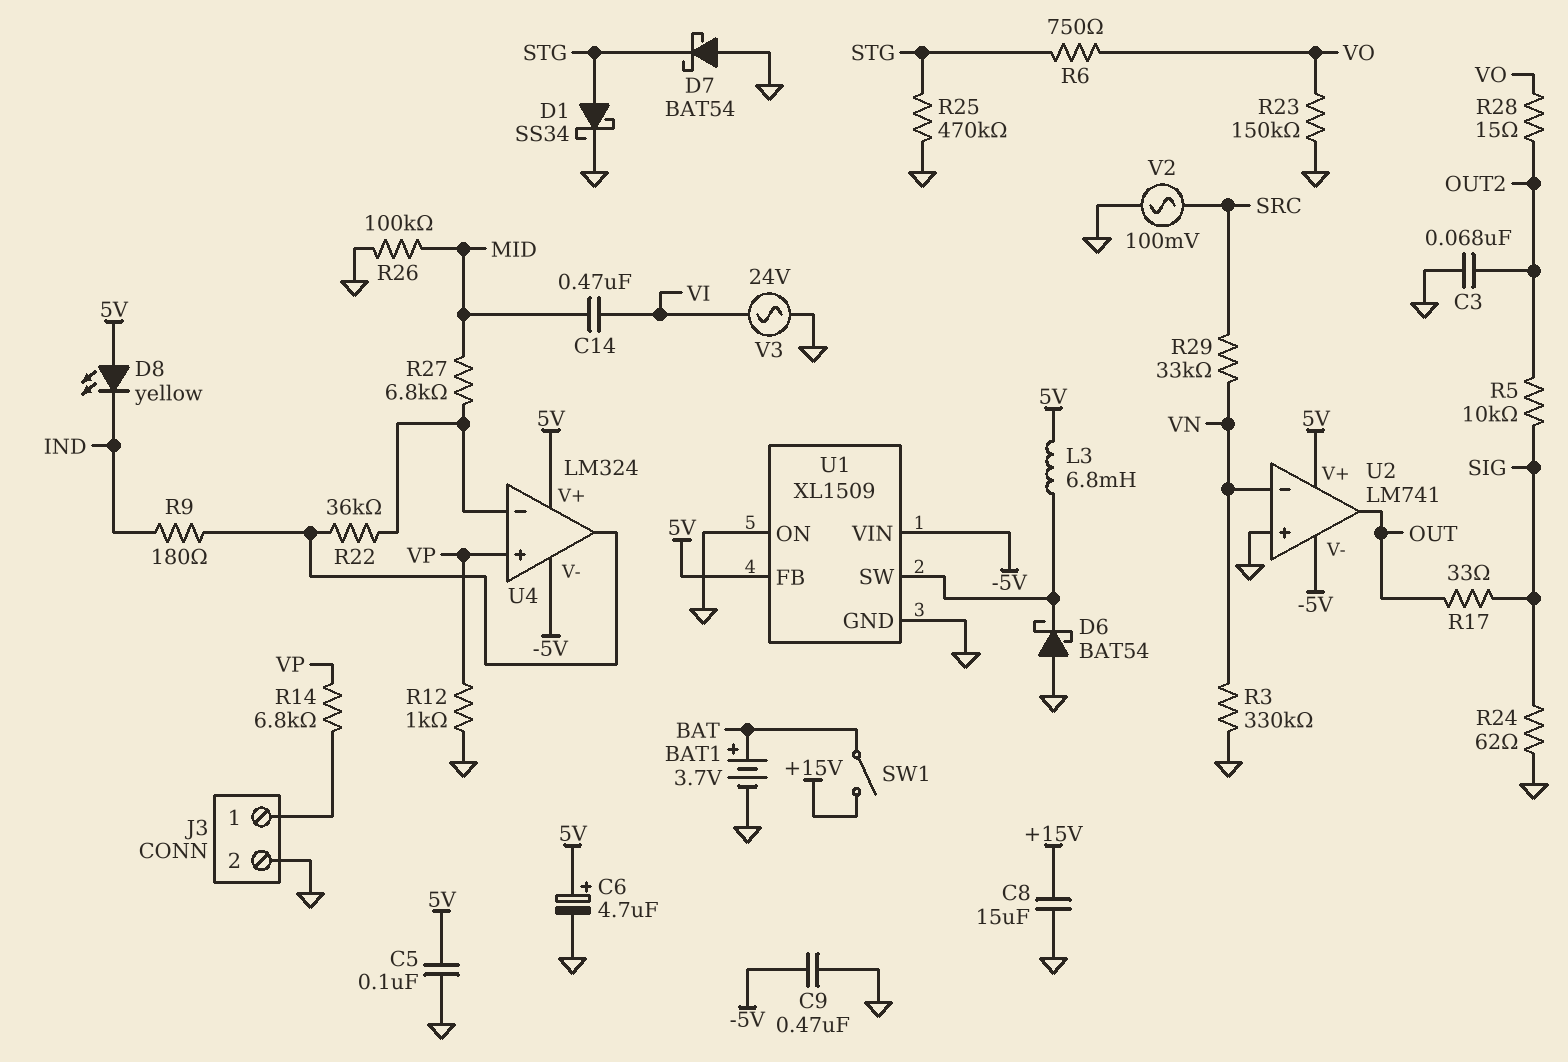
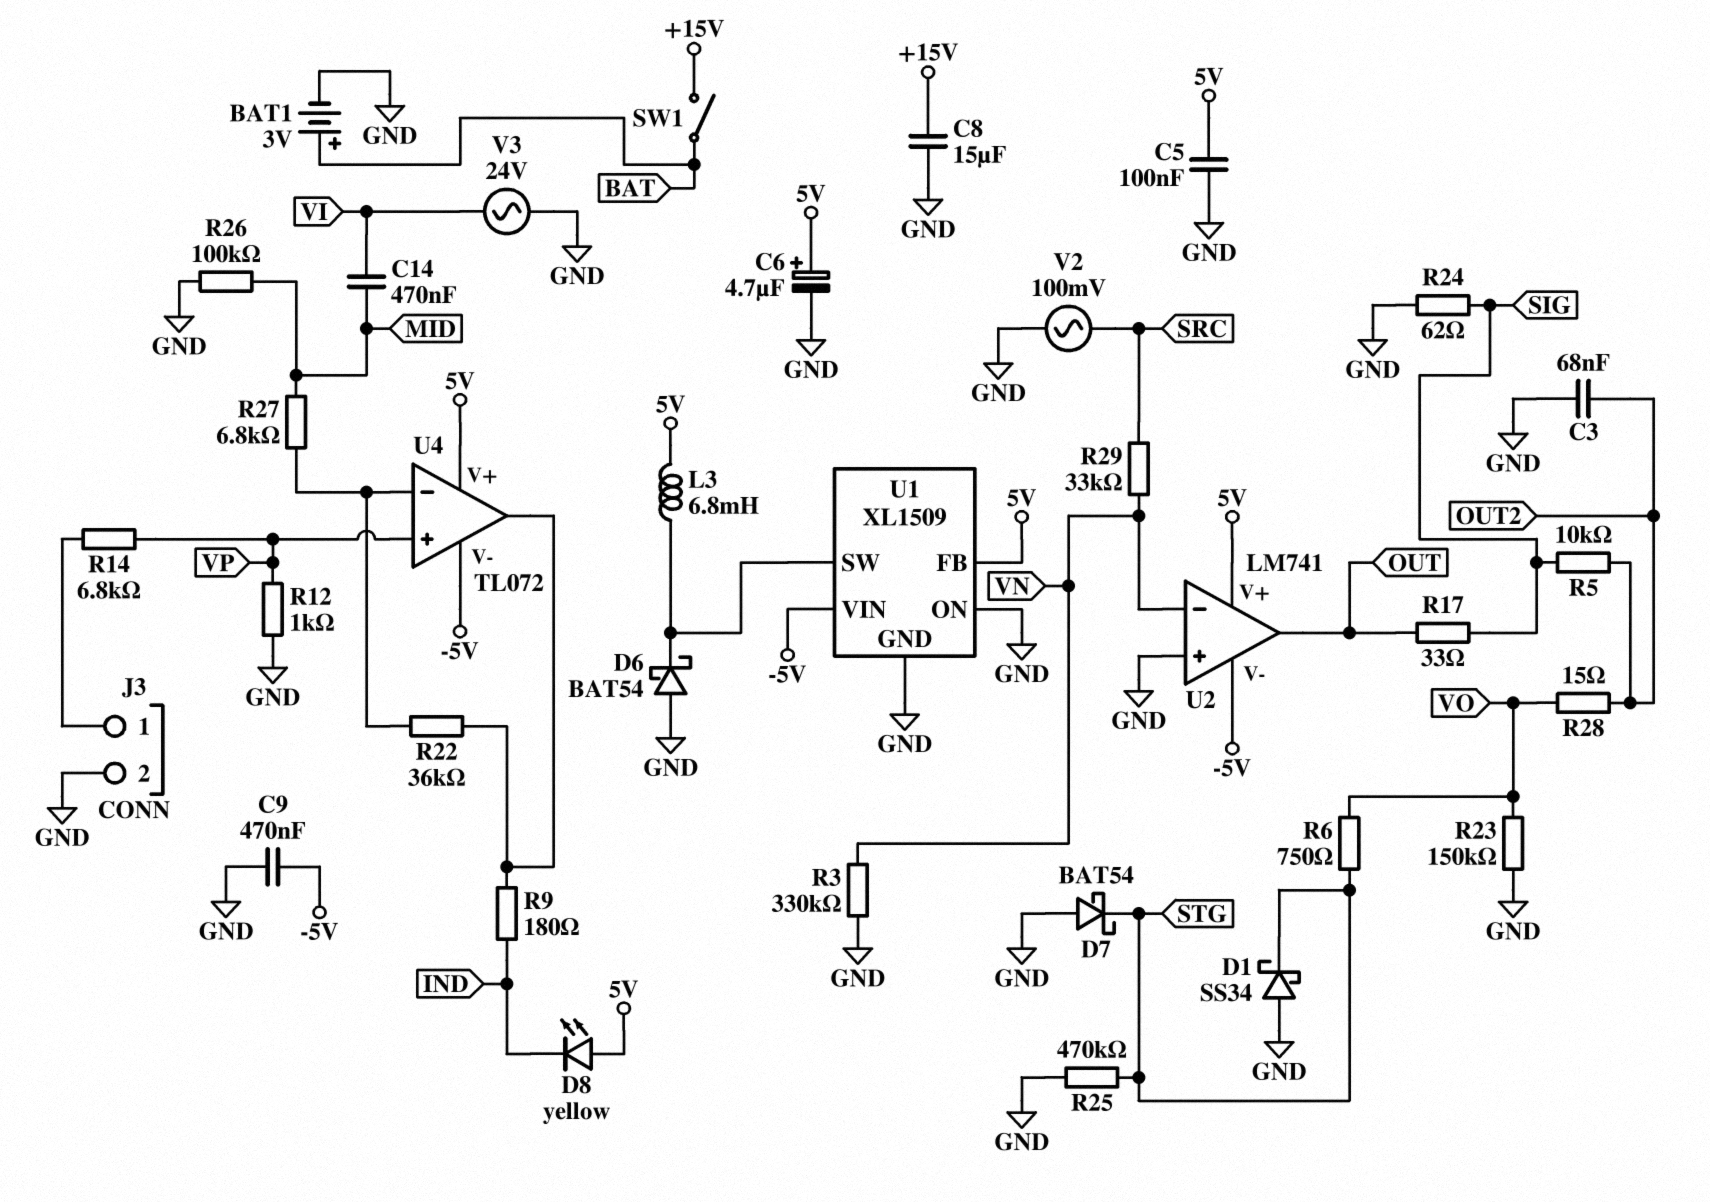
BAT1: 3.7V (plus BAT, minus GND) -> 3V (plus BAT, minus GND)
D1: schottky SS34 (A STG, K GND) -> schottky SS34 (A GND, K STG)
U4: LM324 -> TL072

